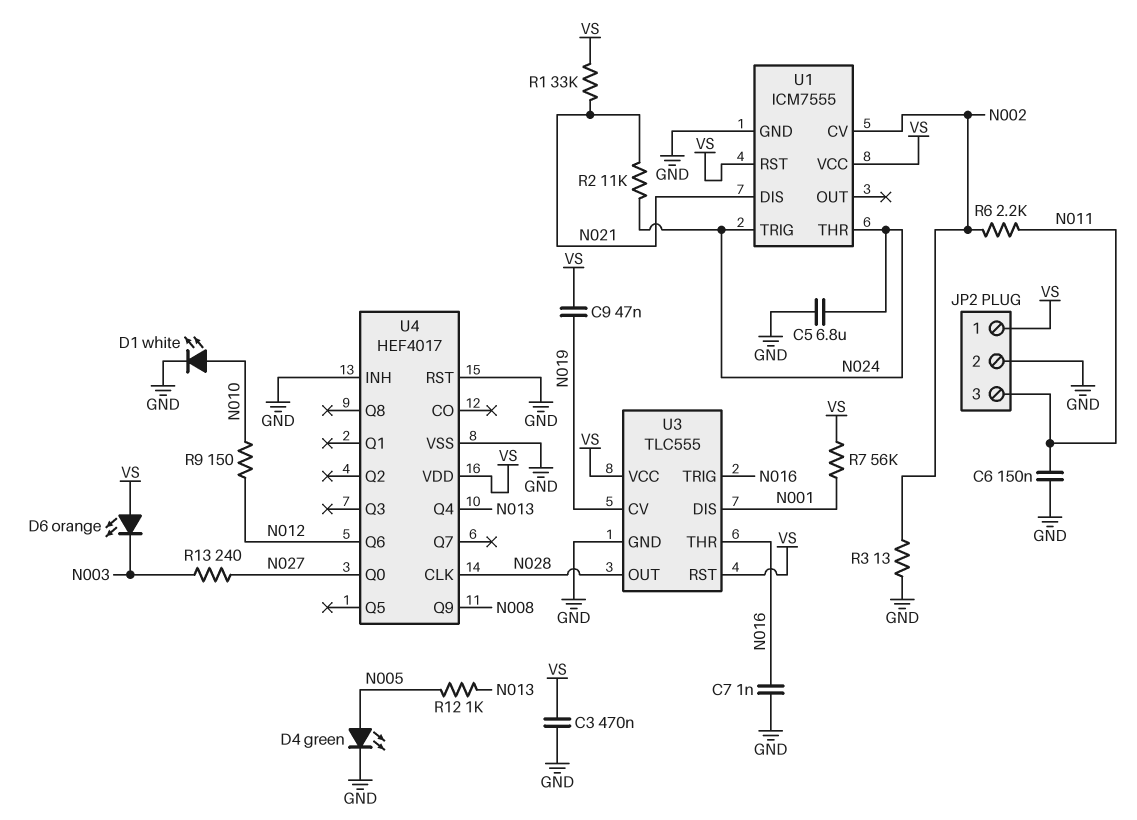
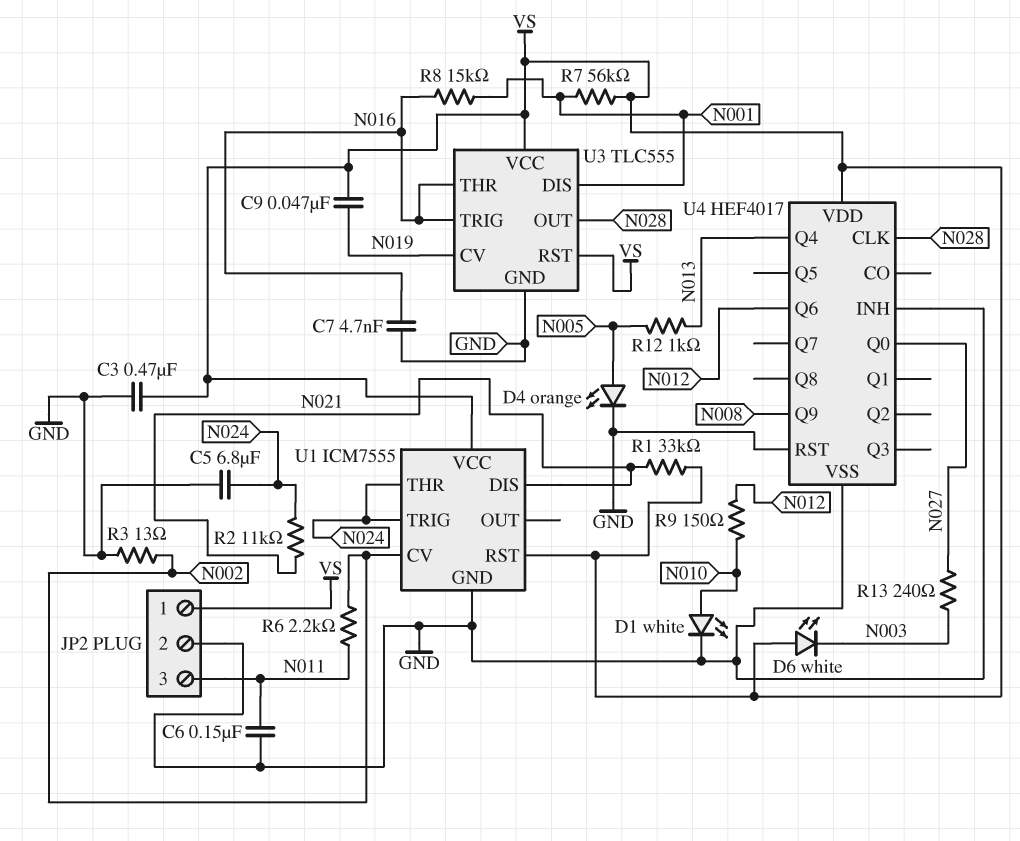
C7: 1nF (GND, N016) -> 4.7nF (GND, N016)
D4: LED green (A N005, K GND) -> LED orange (A N005, K GND)
D6: LED orange (A VS, K N003) -> LED white (A VS, K N003)
R8: none -> 15k (N001, N016)

